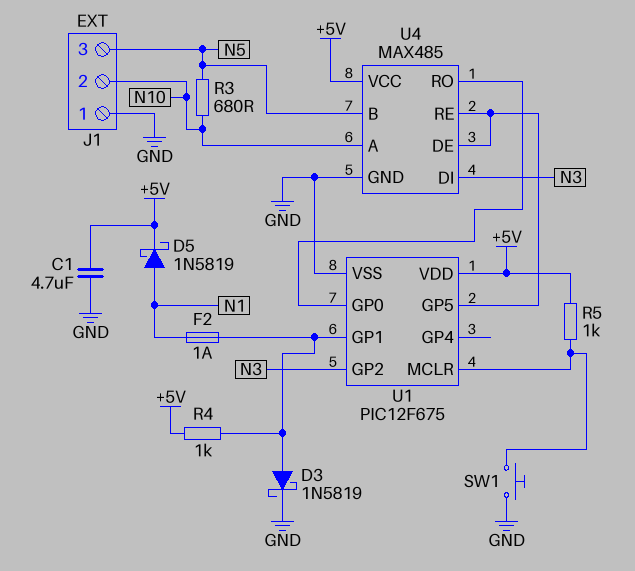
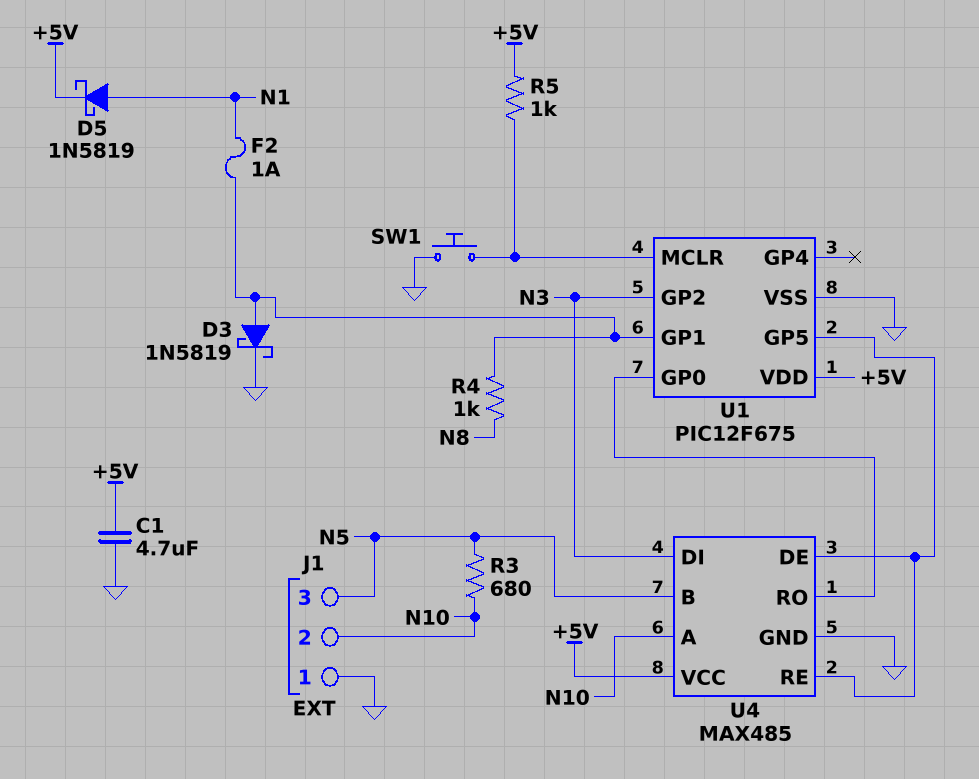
R4: 1k (+5V, U1/GP1) -> 1k (N8, U1/GP1)

